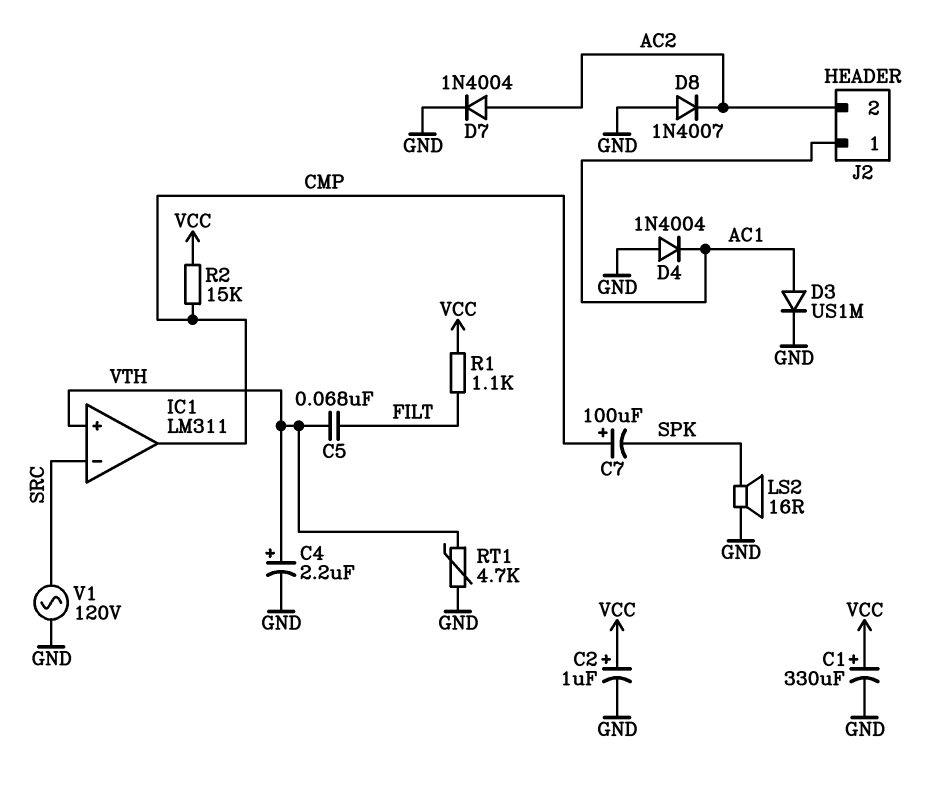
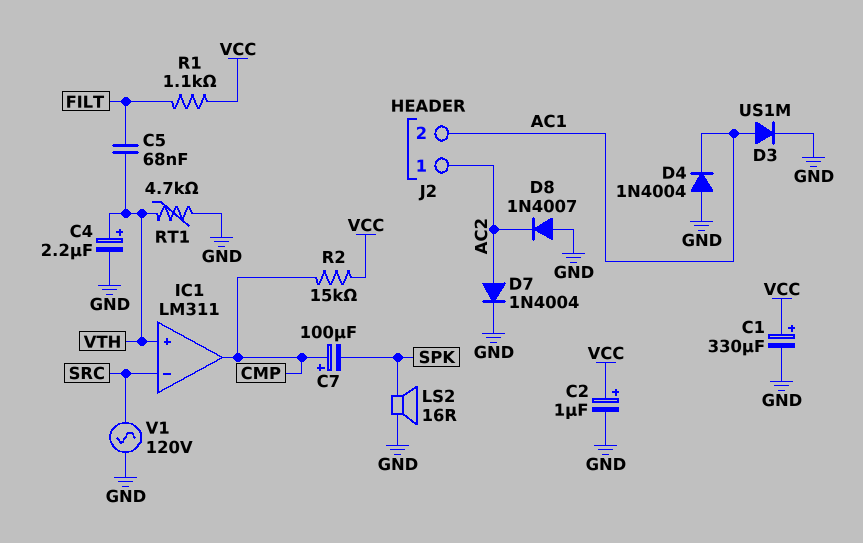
J2 pin 1: AC1 -> AC2
J2 pin 2: AC2 -> AC1

